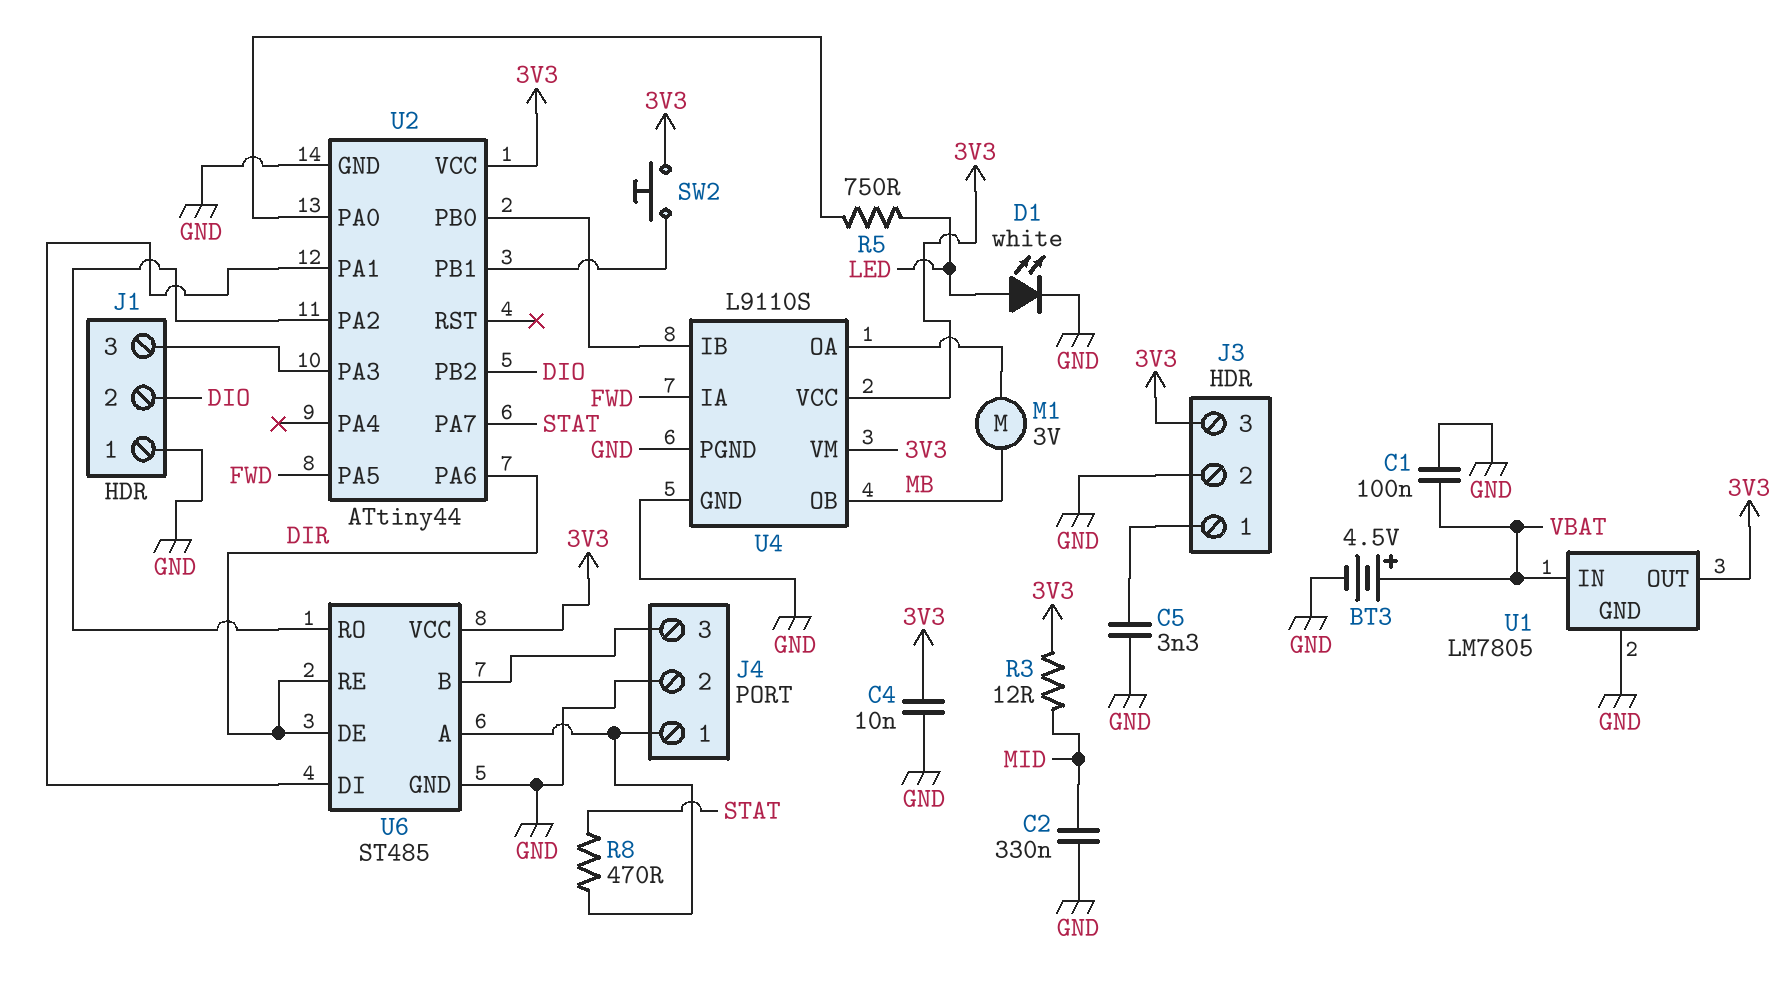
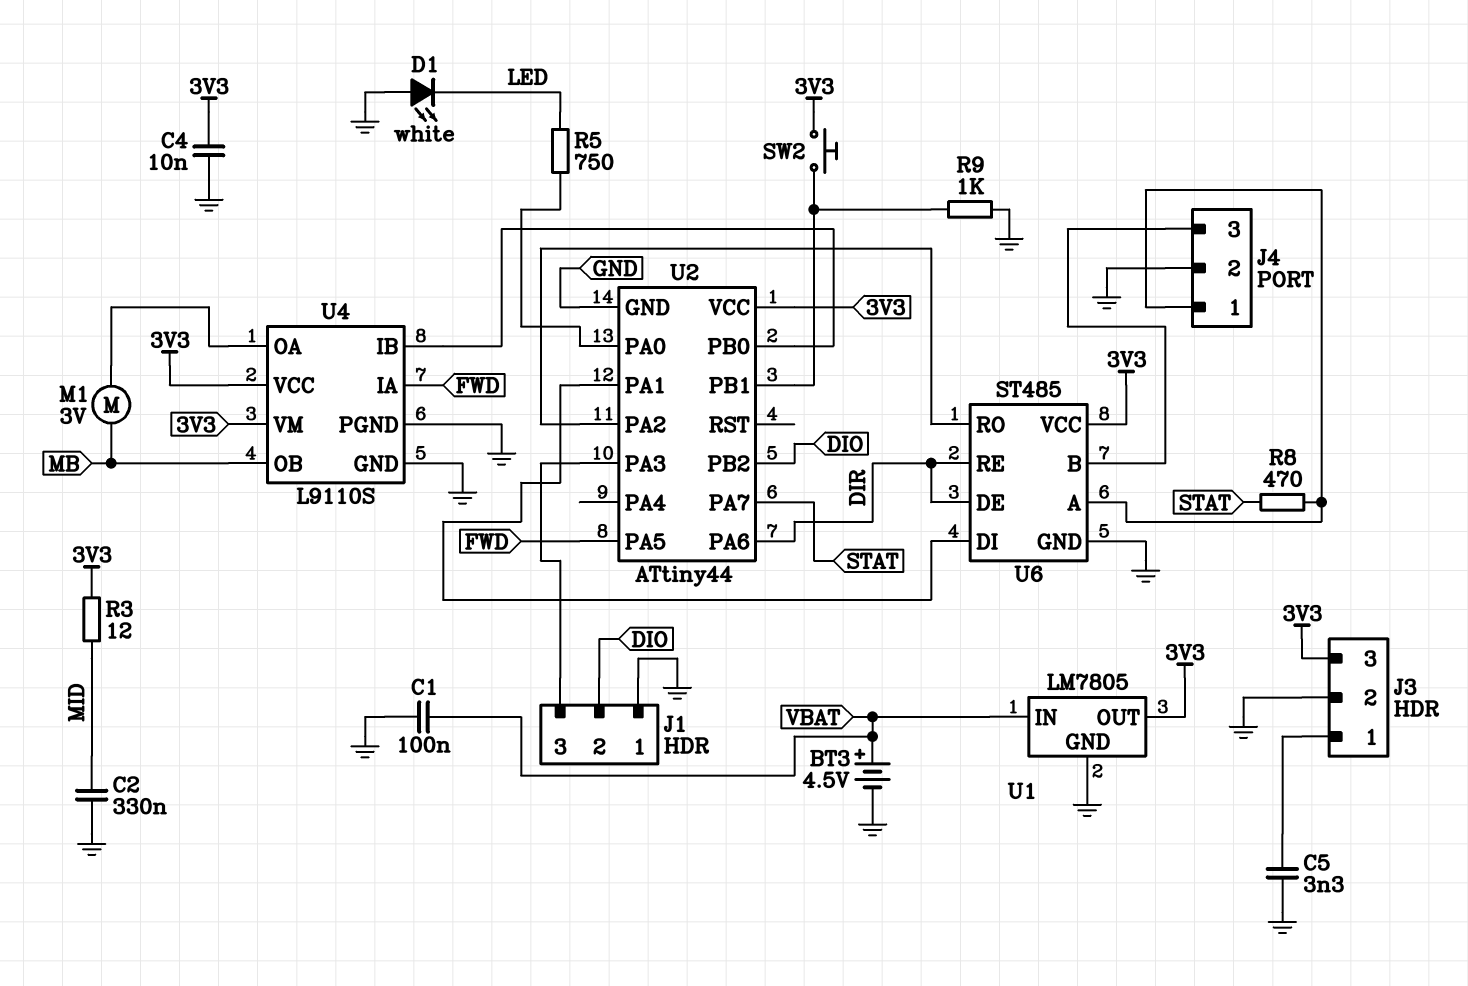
D1: LED white (A LED, K GND) -> LED white (A GND, K LED)
R9: none -> 1k (GND, U2/PB1)

